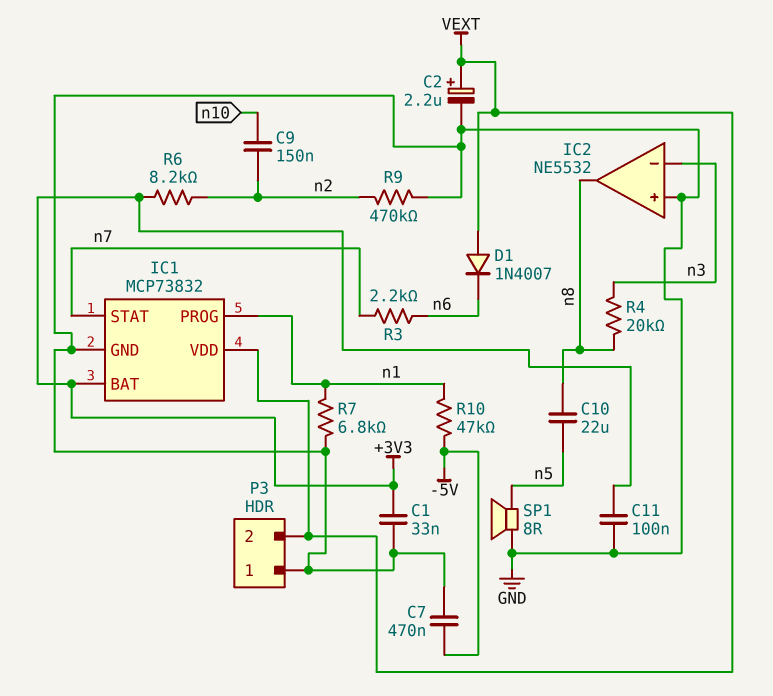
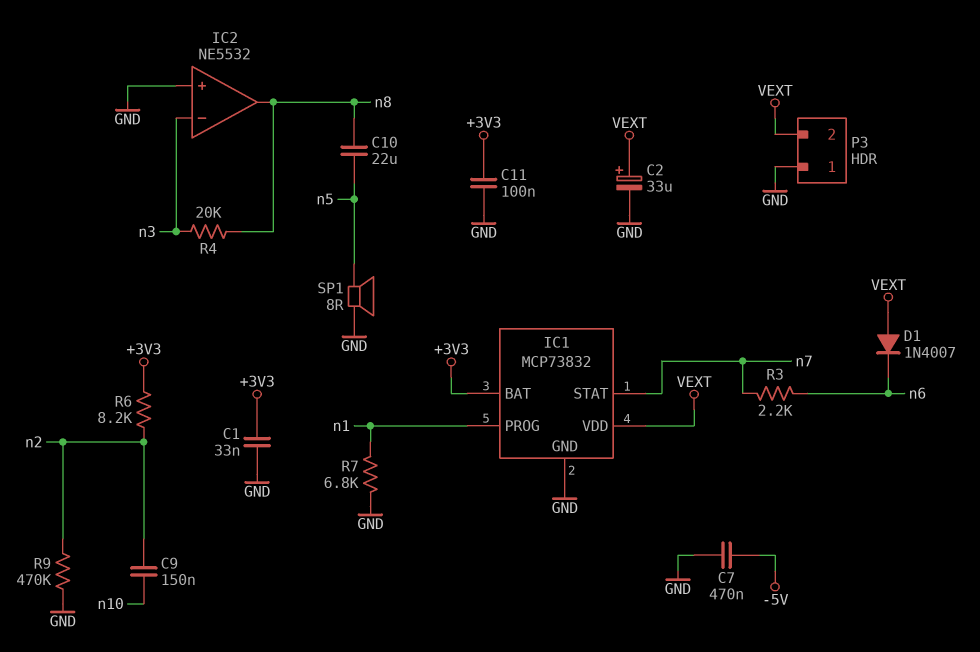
C2: 2.2uF (plus VEXT, minus GND) -> 33uF (plus VEXT, minus GND)
R10: 47k (-5V, n1) -> none

